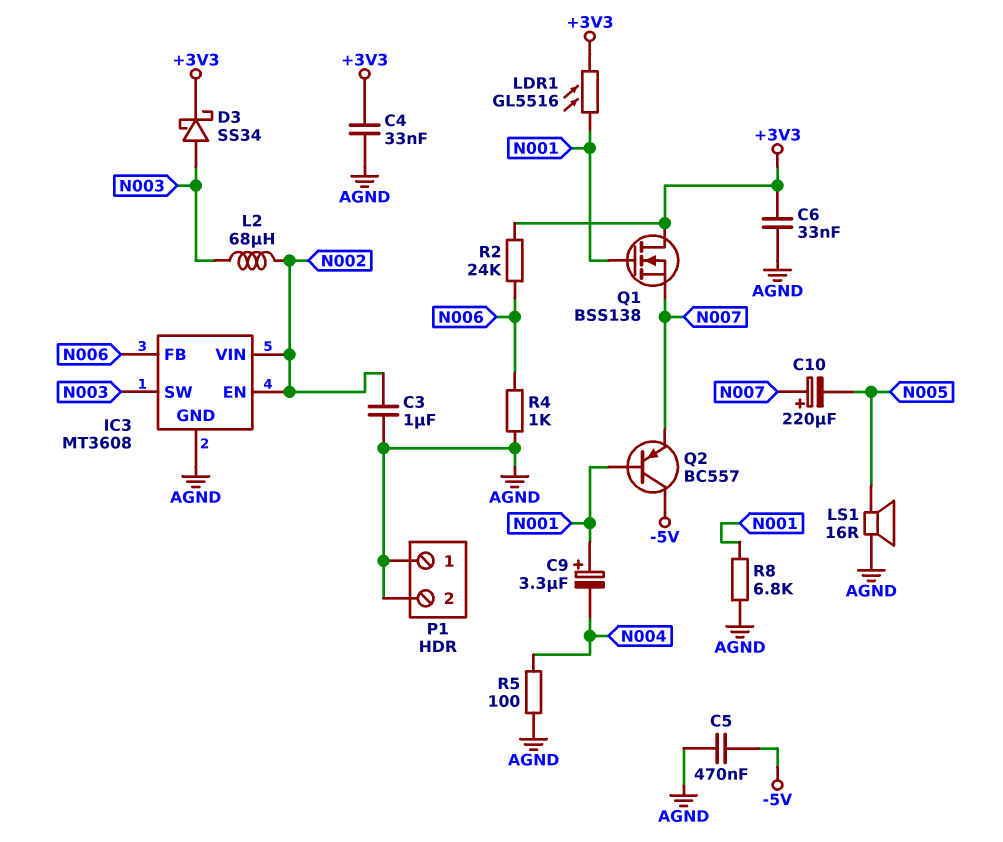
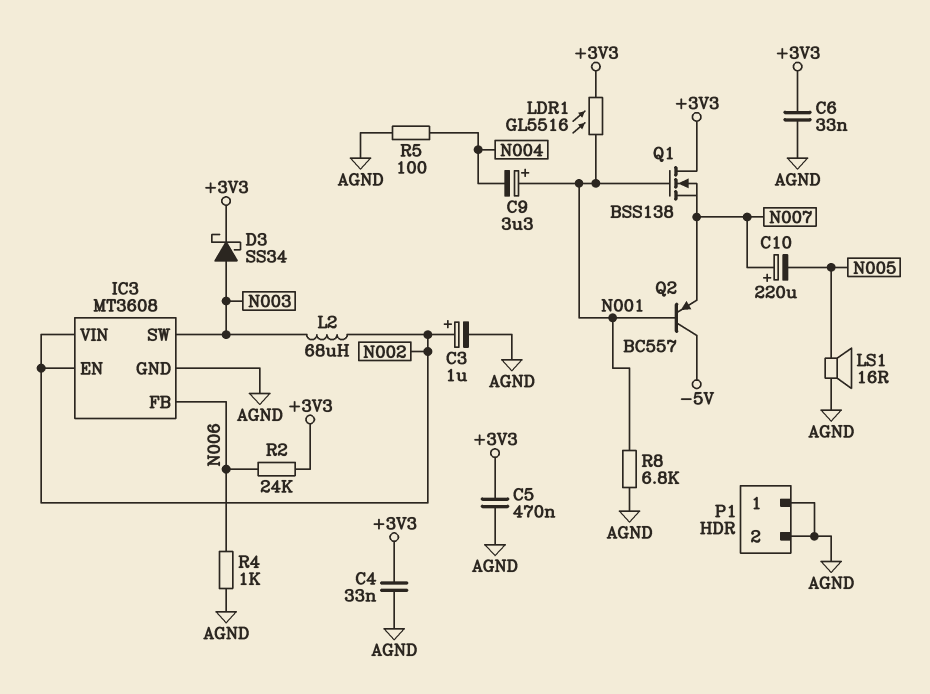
C3: 1uF (AGND, N002) -> 1uF (plus N002, minus AGND)
C5: 470nF (-5V, AGND) -> 470nF (+3V3, AGND)

